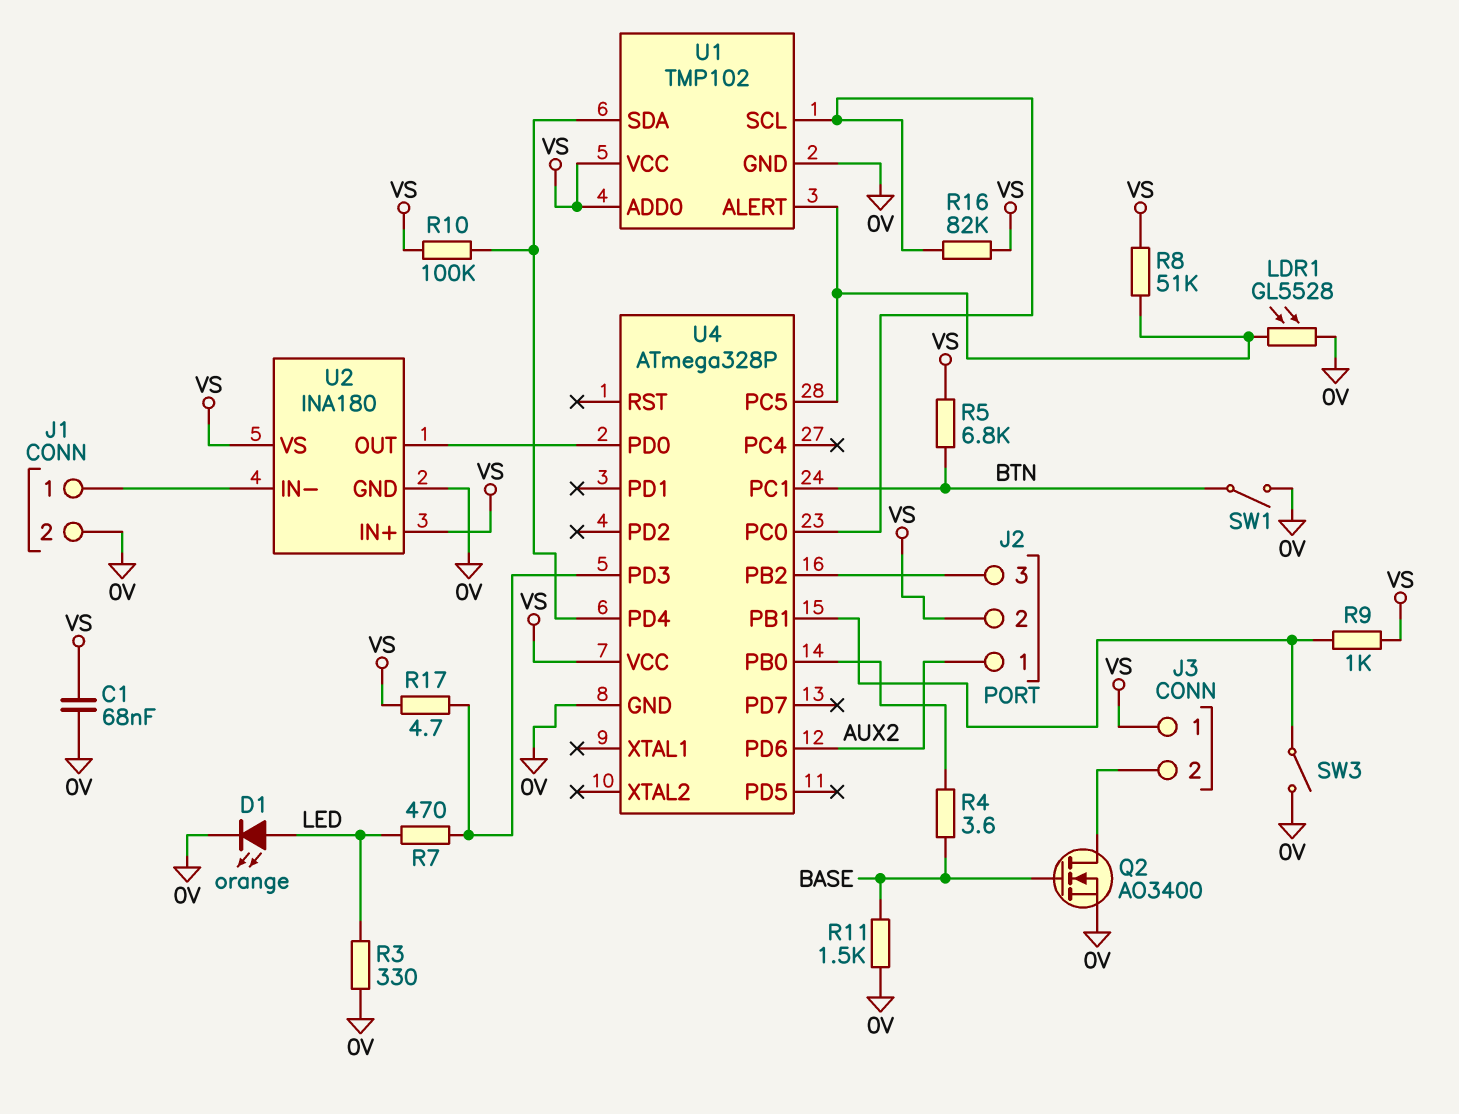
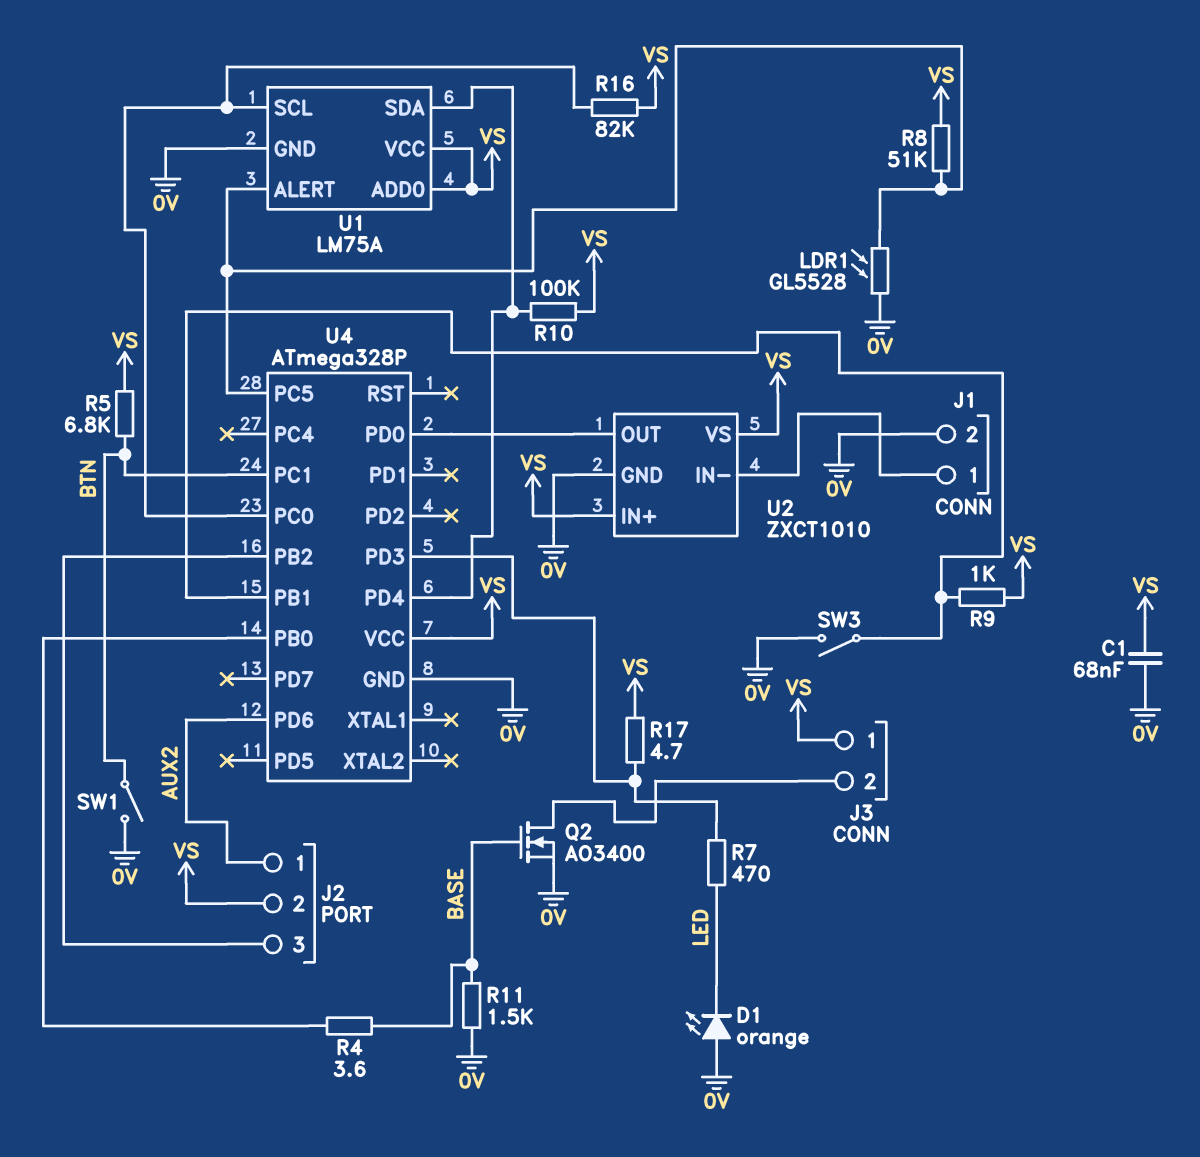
D1: LED orange (A LED, K 0V) -> LED orange (A 0V, K LED)
R3: 330 (0V, LED) -> none
U1: TMP102 -> LM75A
U2: INA180 -> ZXCT1010

